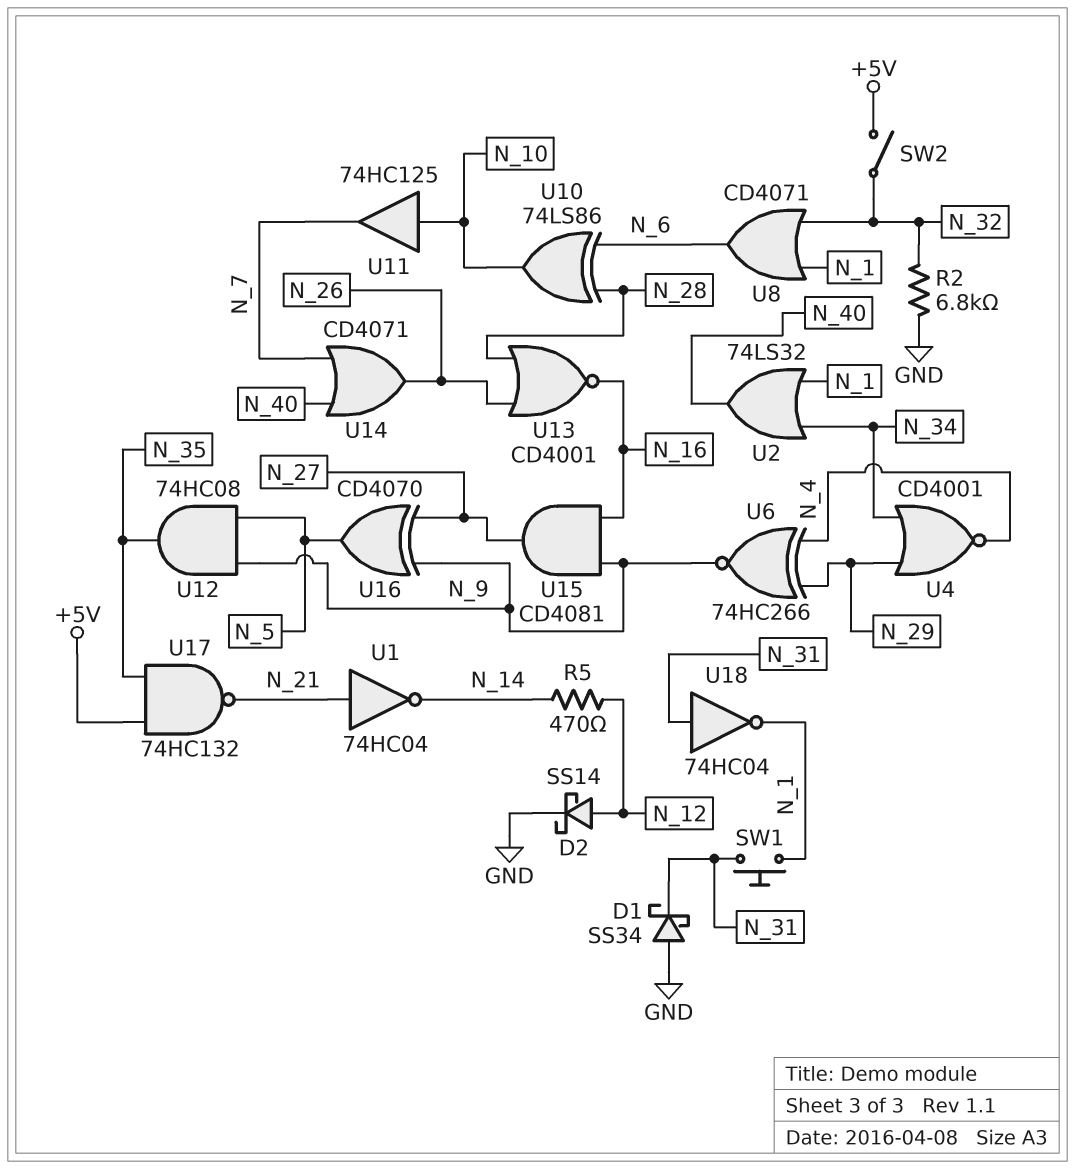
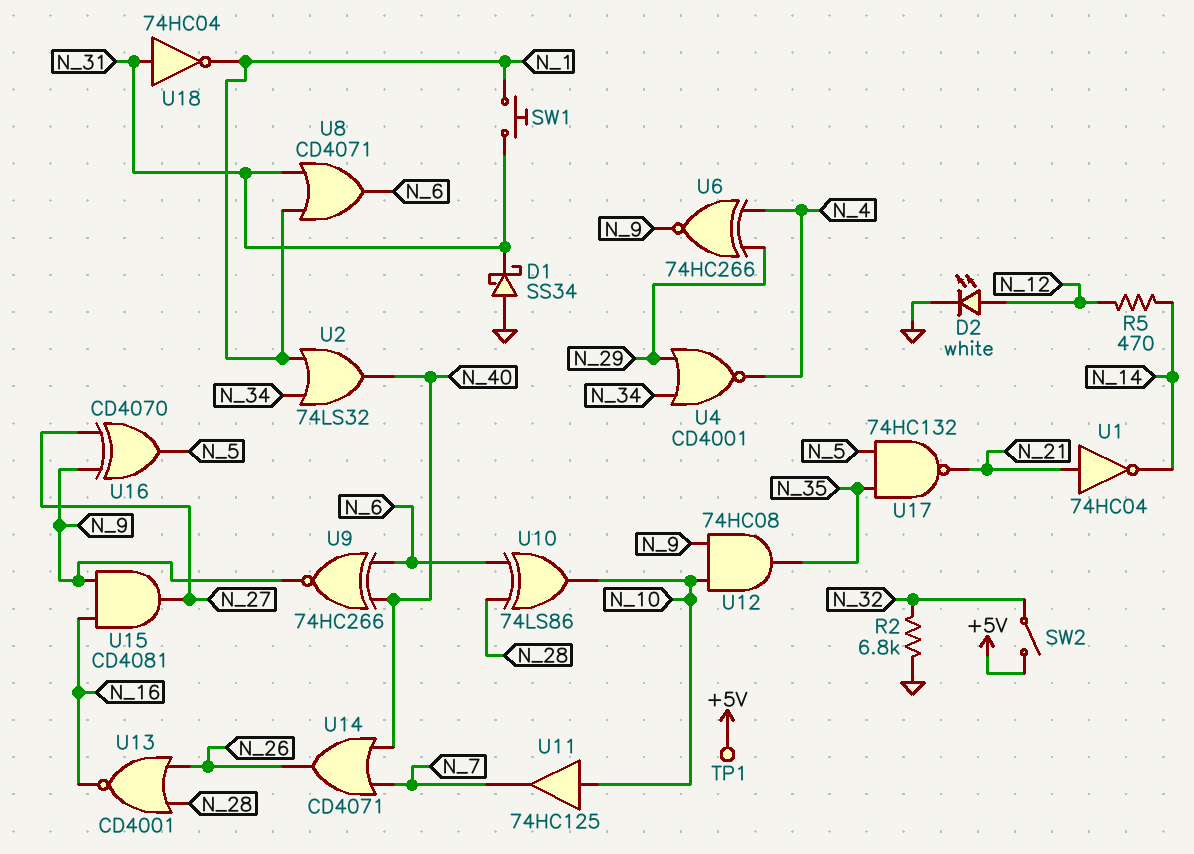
D2: schottky SS14 (A N_12, K GND) -> LED white (A N_12, K GND)
TP1: none -> test point (+5V)
U8: OR CD4071 (in N_1, in N_32, out N_6) -> OR CD4071 (in N_1, in N_31, out N_6)
U9: none -> XNOR 74HC266 (in N_6, in N_40, out N_9)
U12: AND 74HC08 (in N_5, in N_9, out N_35) -> AND 74HC08 (in N_9, in N_10, out N_35)
U17: NAND 74HC132 (in +5V, in N_35, out N_21) -> NAND 74HC132 (in N_5, in N_35, out N_21)

